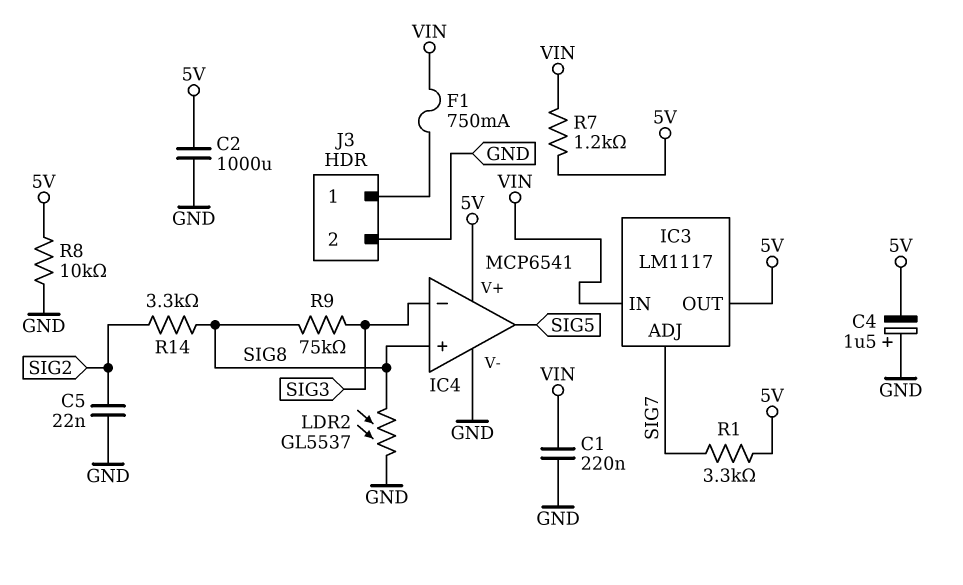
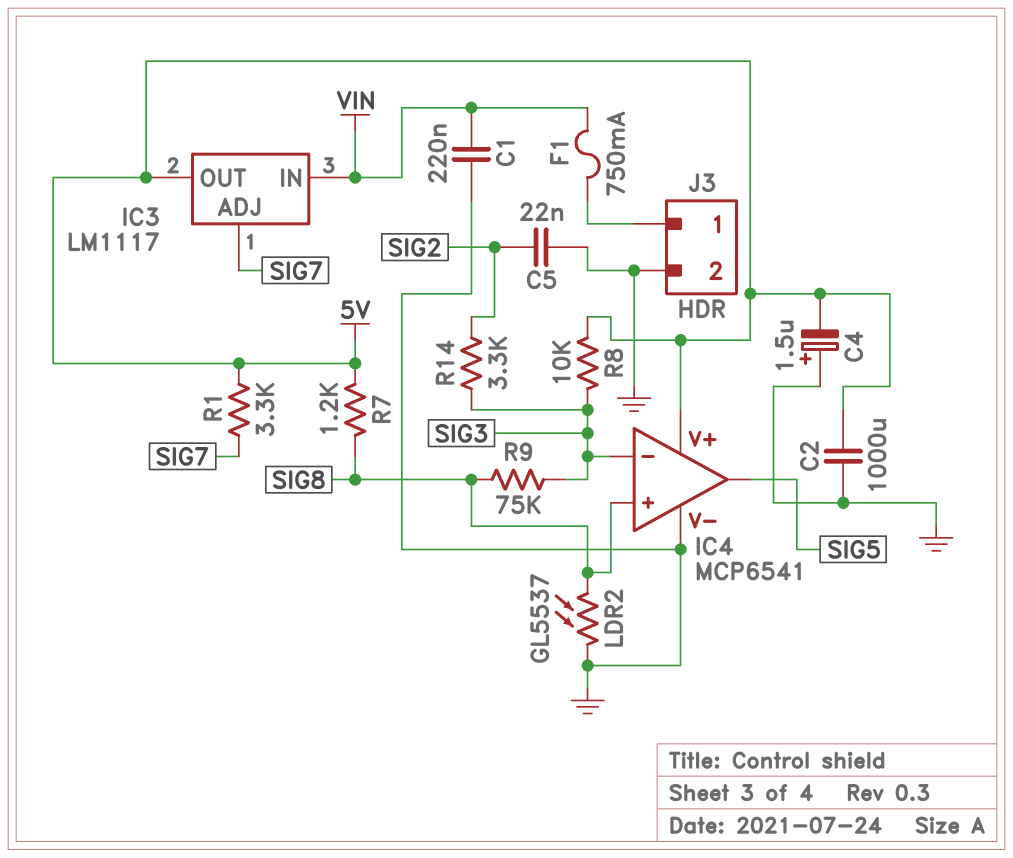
R7: 1.2k (5V, VIN) -> 1.2k (5V, SIG8)
R8: 10k (5V, GND) -> 10k (5V, SIG3)
R14: 3.3k (SIG2, SIG8) -> 3.3k (SIG2, SIG3)

